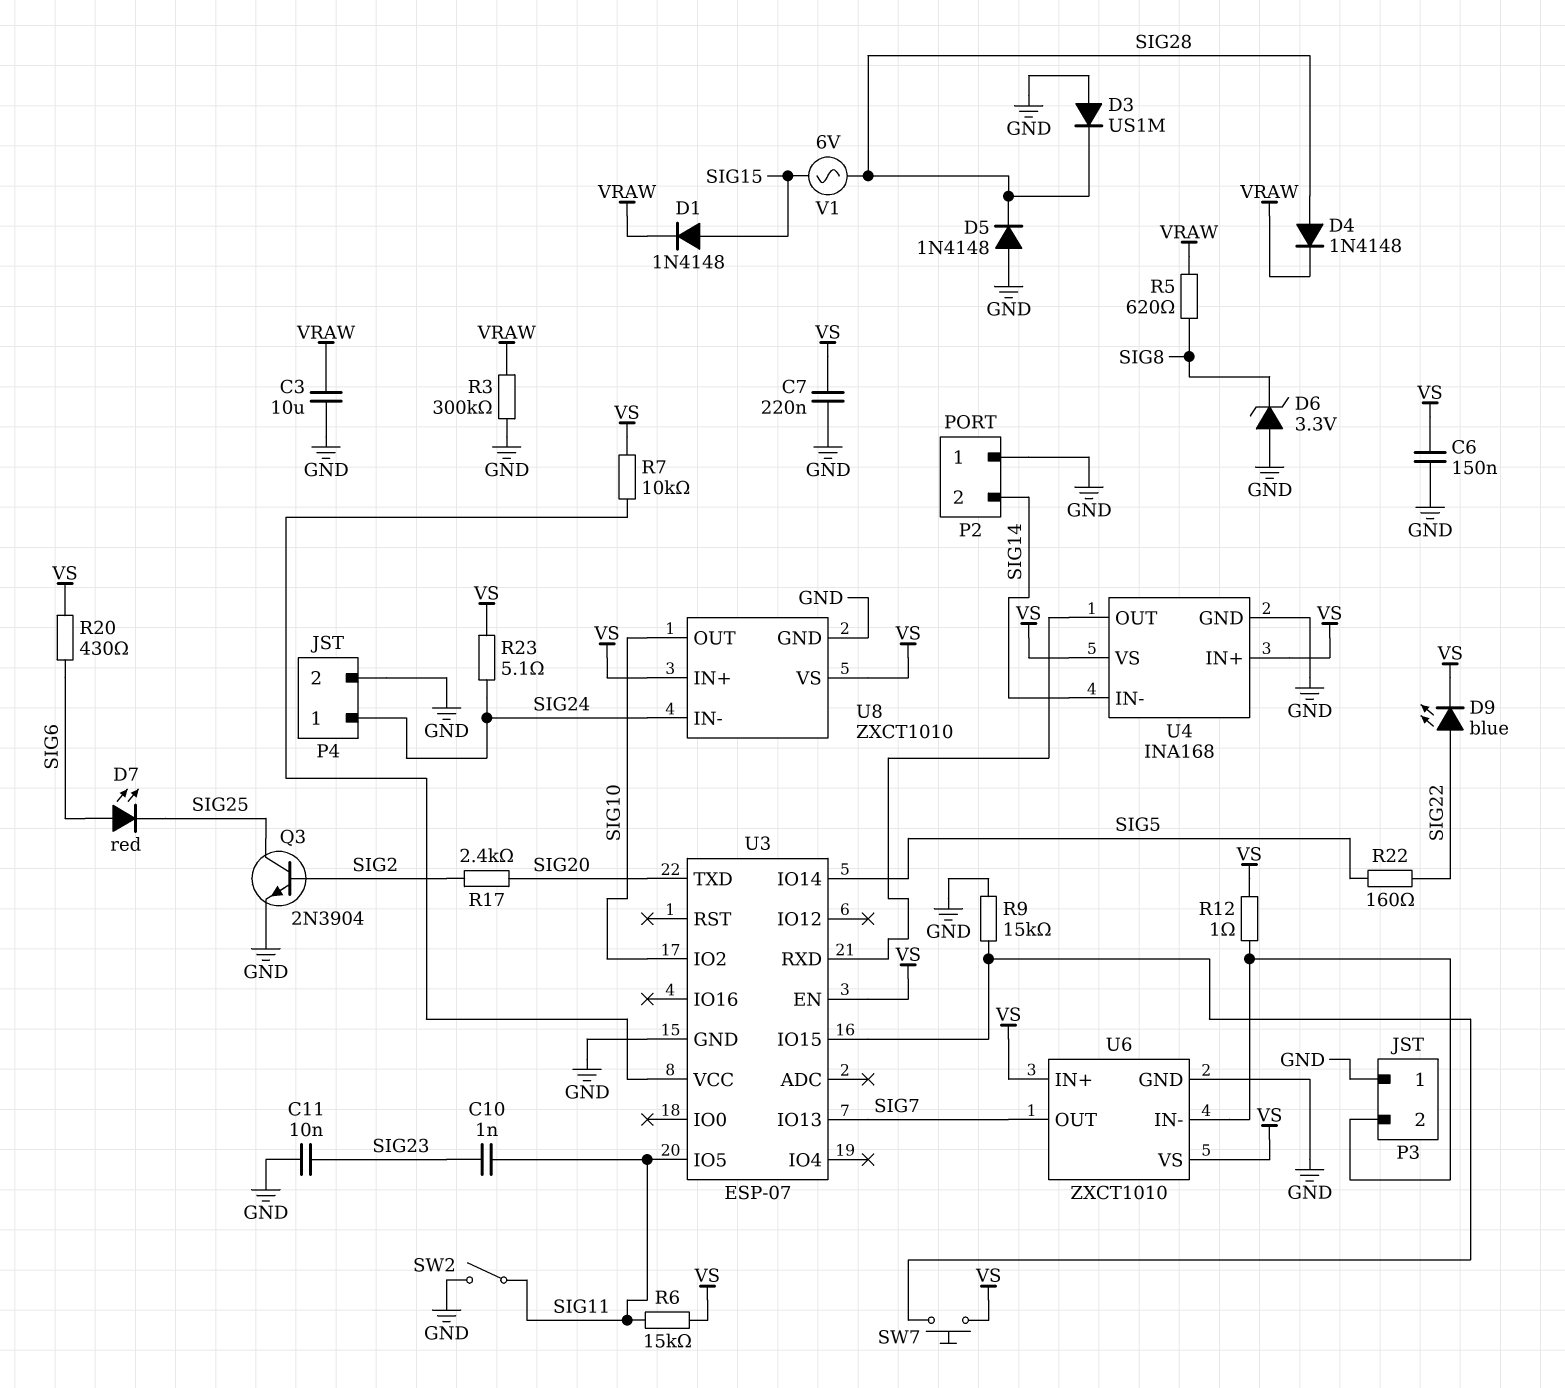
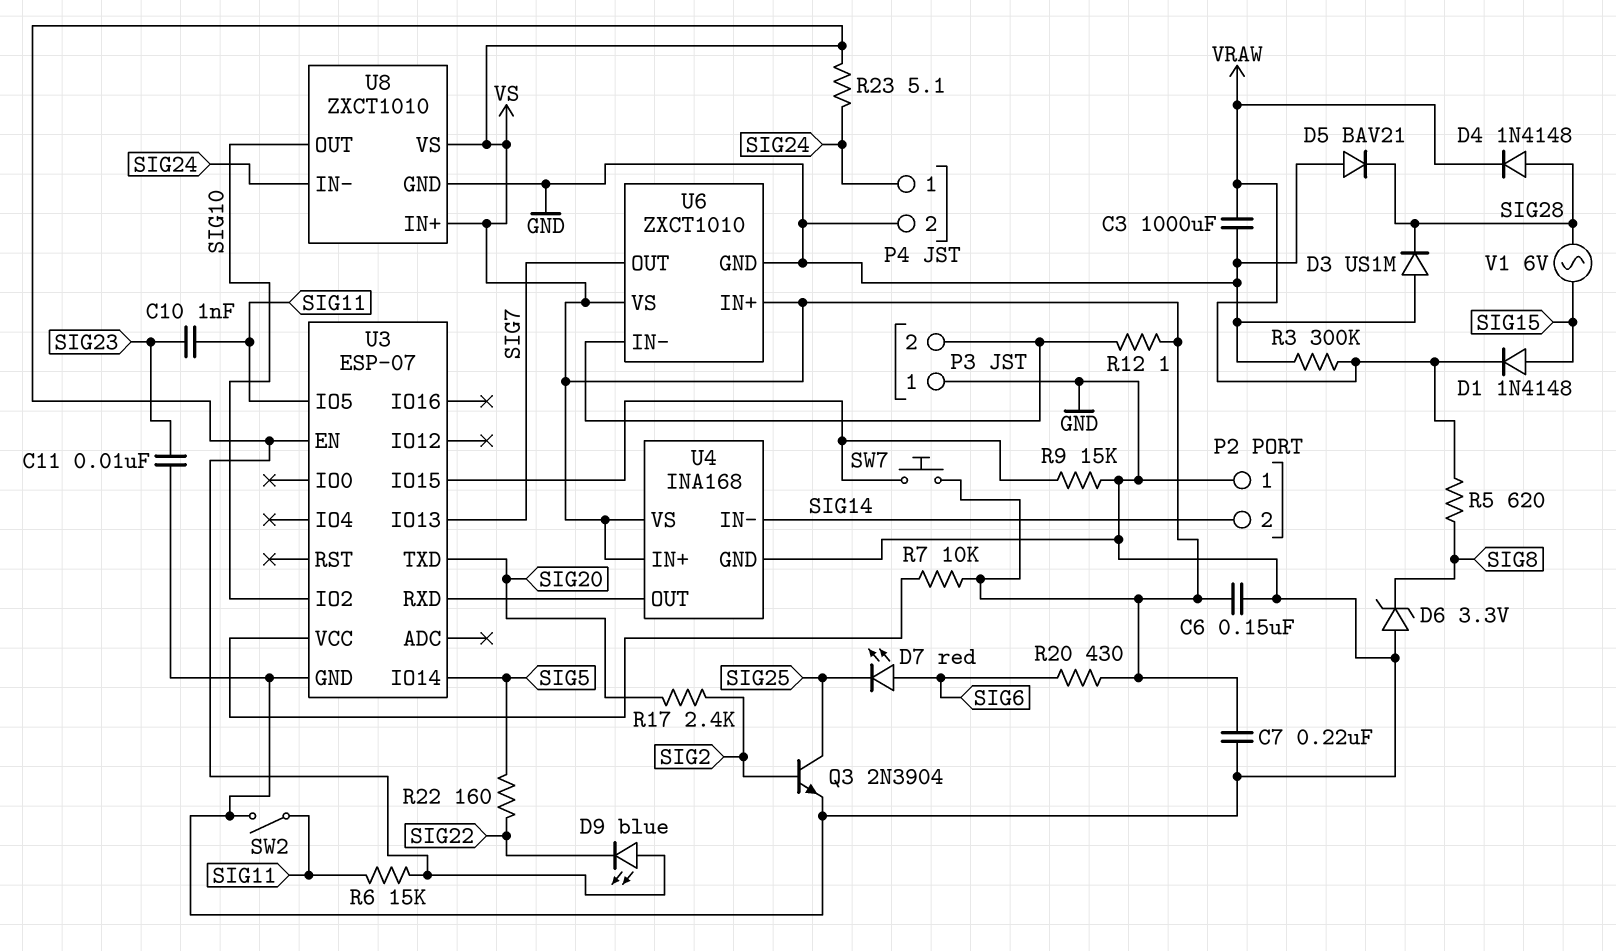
C3: 10uF (GND, VRAW) -> 1000uF (GND, VRAW)
D5: diode 1N4148 (A GND, K SIG28) -> diode BAV21 (A GND, K SIG28)
D9: LED blue (A SIG22, K VS) -> LED blue (A VS, K SIG22)

